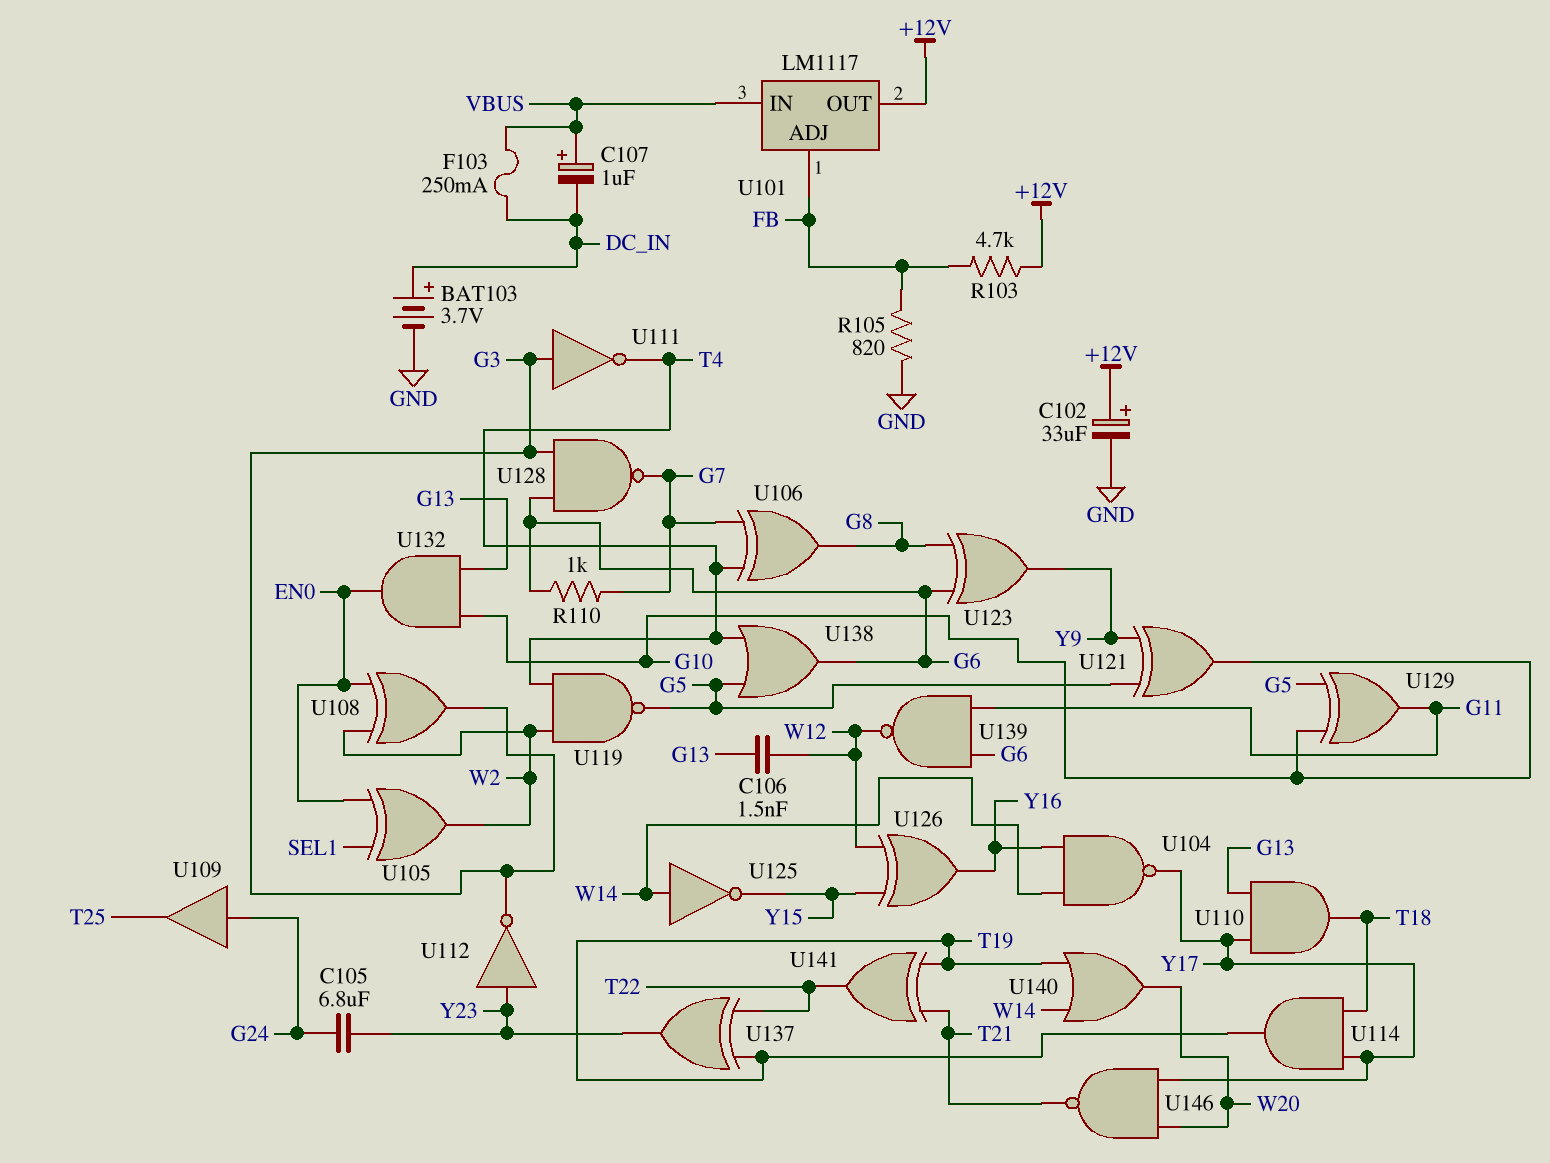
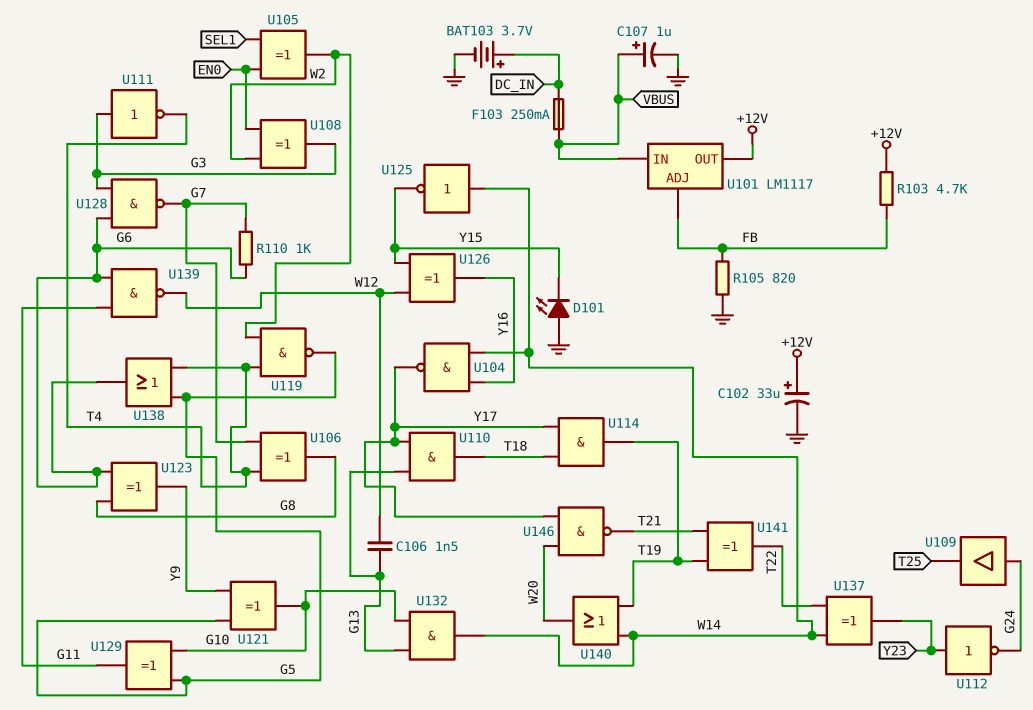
C105: 6.8uF (G24, Y23) -> none
C107: 1uF (plus VBUS, minus DC_IN) -> 1uF (plus VBUS, minus GND)
D101: none -> LED (A GND, K Y15)
U112: NOT (in Y23, out G3) -> NOT (in Y23, out G24)
U132: AND (in G10, in G13, out EN0) -> AND (in G10, in G13, out W14)
U137: XOR (in T19, in T22, out Y23) -> XOR (in T22, in W14, out Y23)

